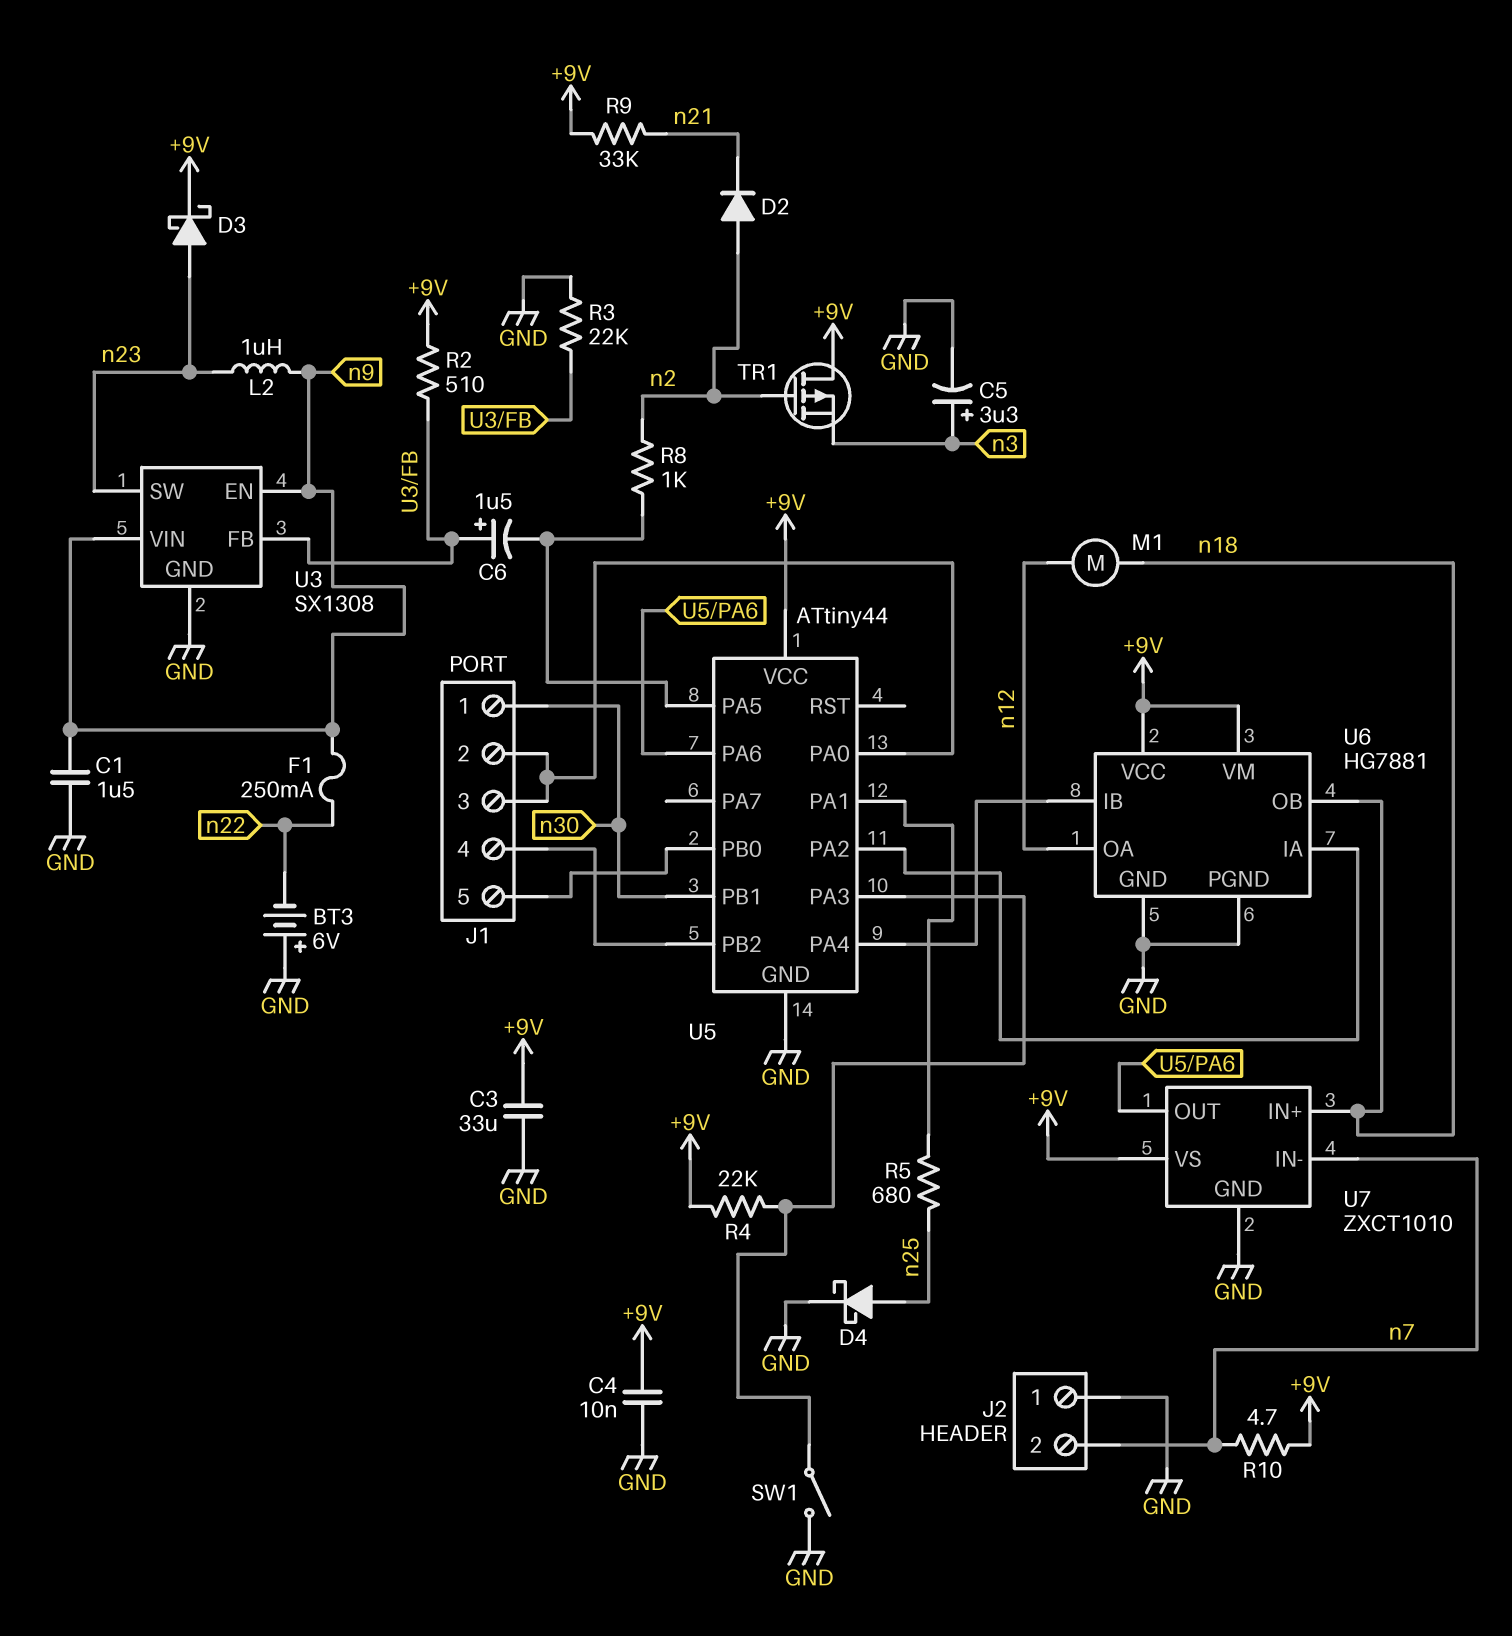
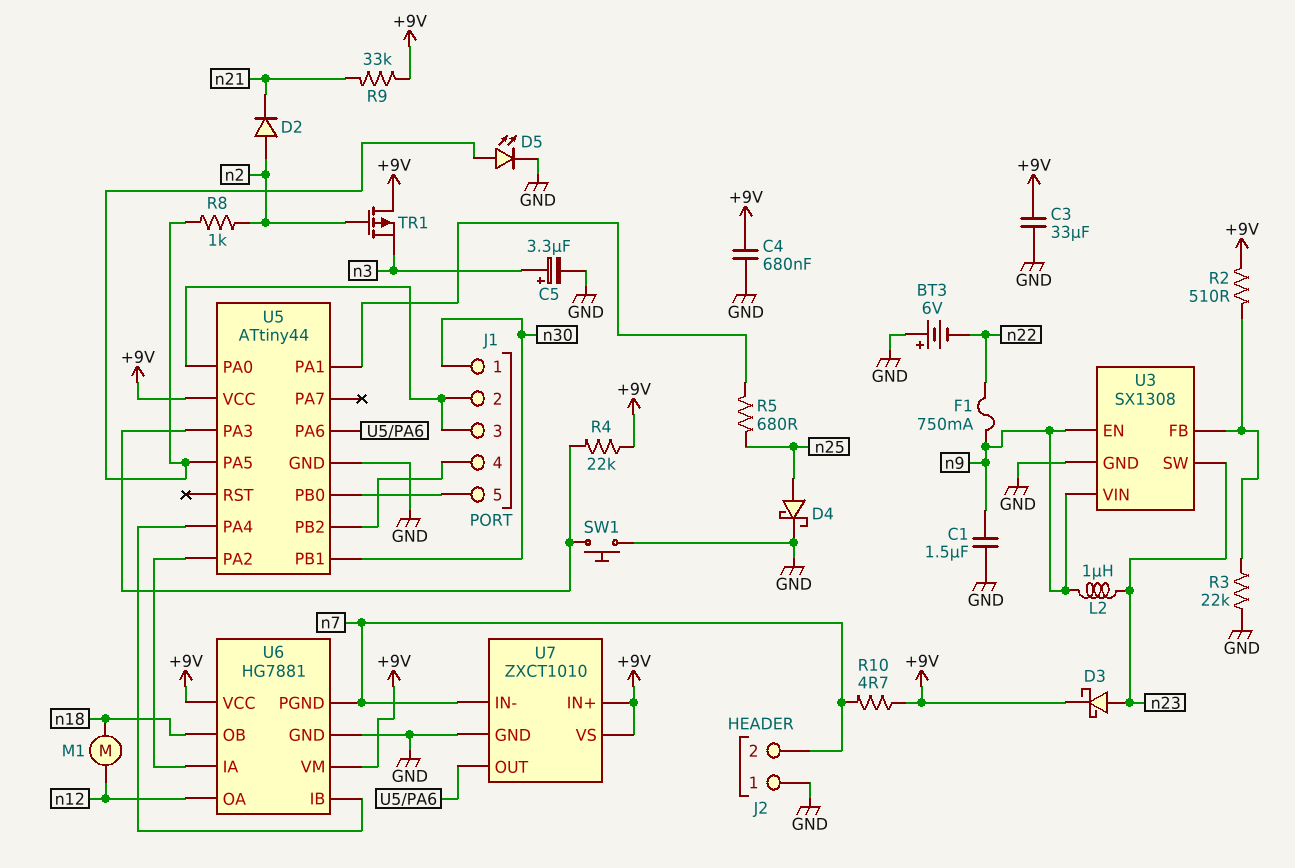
C4: 10nF (+9V, GND) -> 680nF (+9V, GND)
C6: 1.5uF (plus U3/FB, minus U5/PA5) -> none
D5: none -> LED (A U5/PA5, K GND)
F1: 250mA (n9, n22) -> 750mA (n9, n22)
SW1: switch (GND, U5/PA3) -> button (GND, U5/PA3)
U6 pin PGND: GND -> n7
U7 pin IN+: n18 -> +9V

